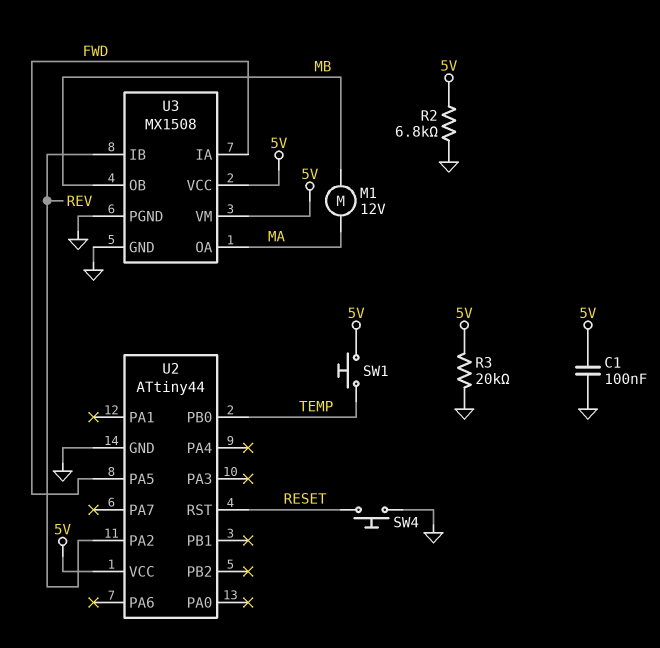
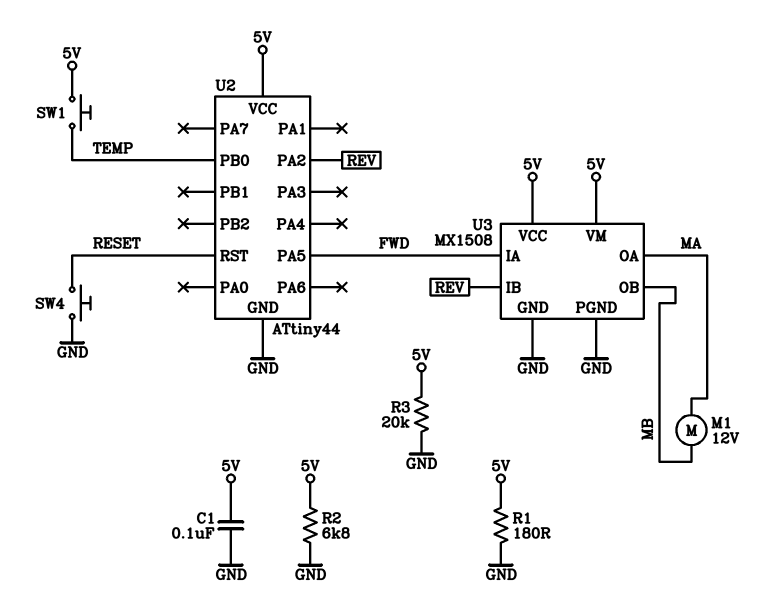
R1: none -> 180 (5V, GND)

